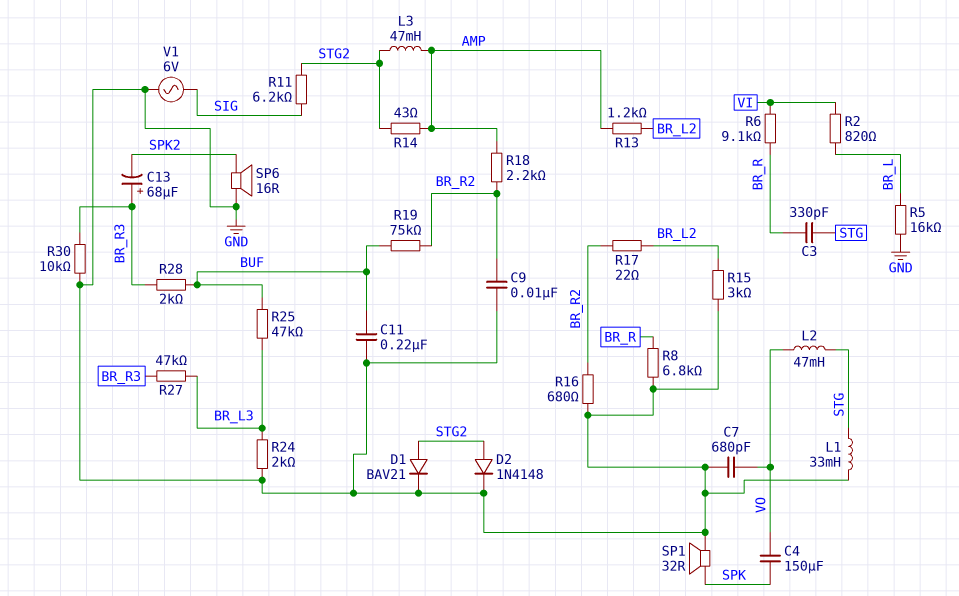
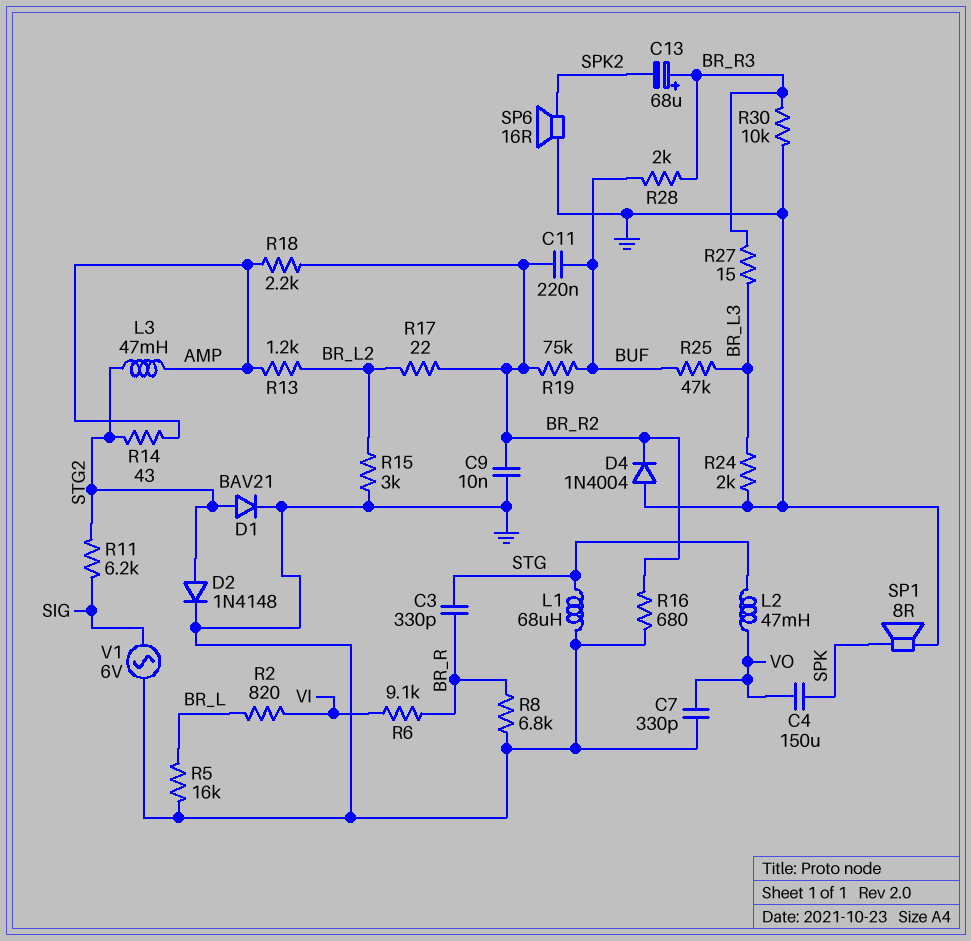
C7: 680pF (GND, VO) -> 330pF (GND, VO)
C11: 220nF (BUF, GND) -> 220nF (BR_R2, BUF)
D4: none -> diode 1N4004 (A GND, K BR_R2)
L1: 33mH (GND, STG) -> 68uH (GND, STG)
R27: 47k (BR_L3, BR_R3) -> 15 (BR_L3, BR_R3)
SP1: speaker 32R (GND, SPK) -> speaker 8R (GND, SPK)

